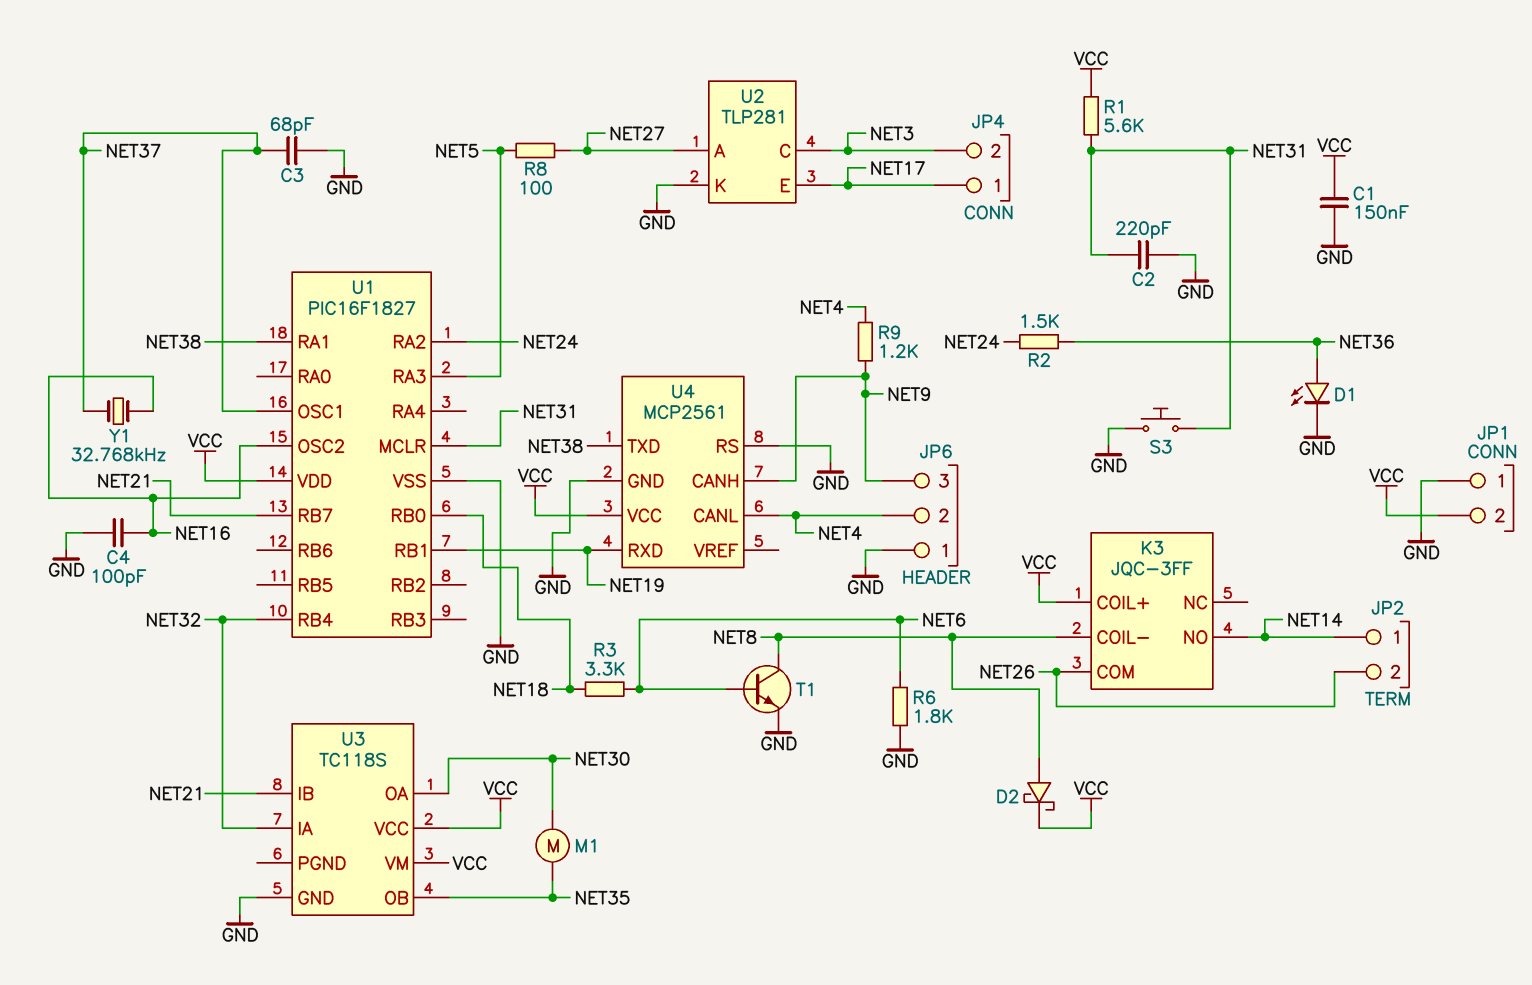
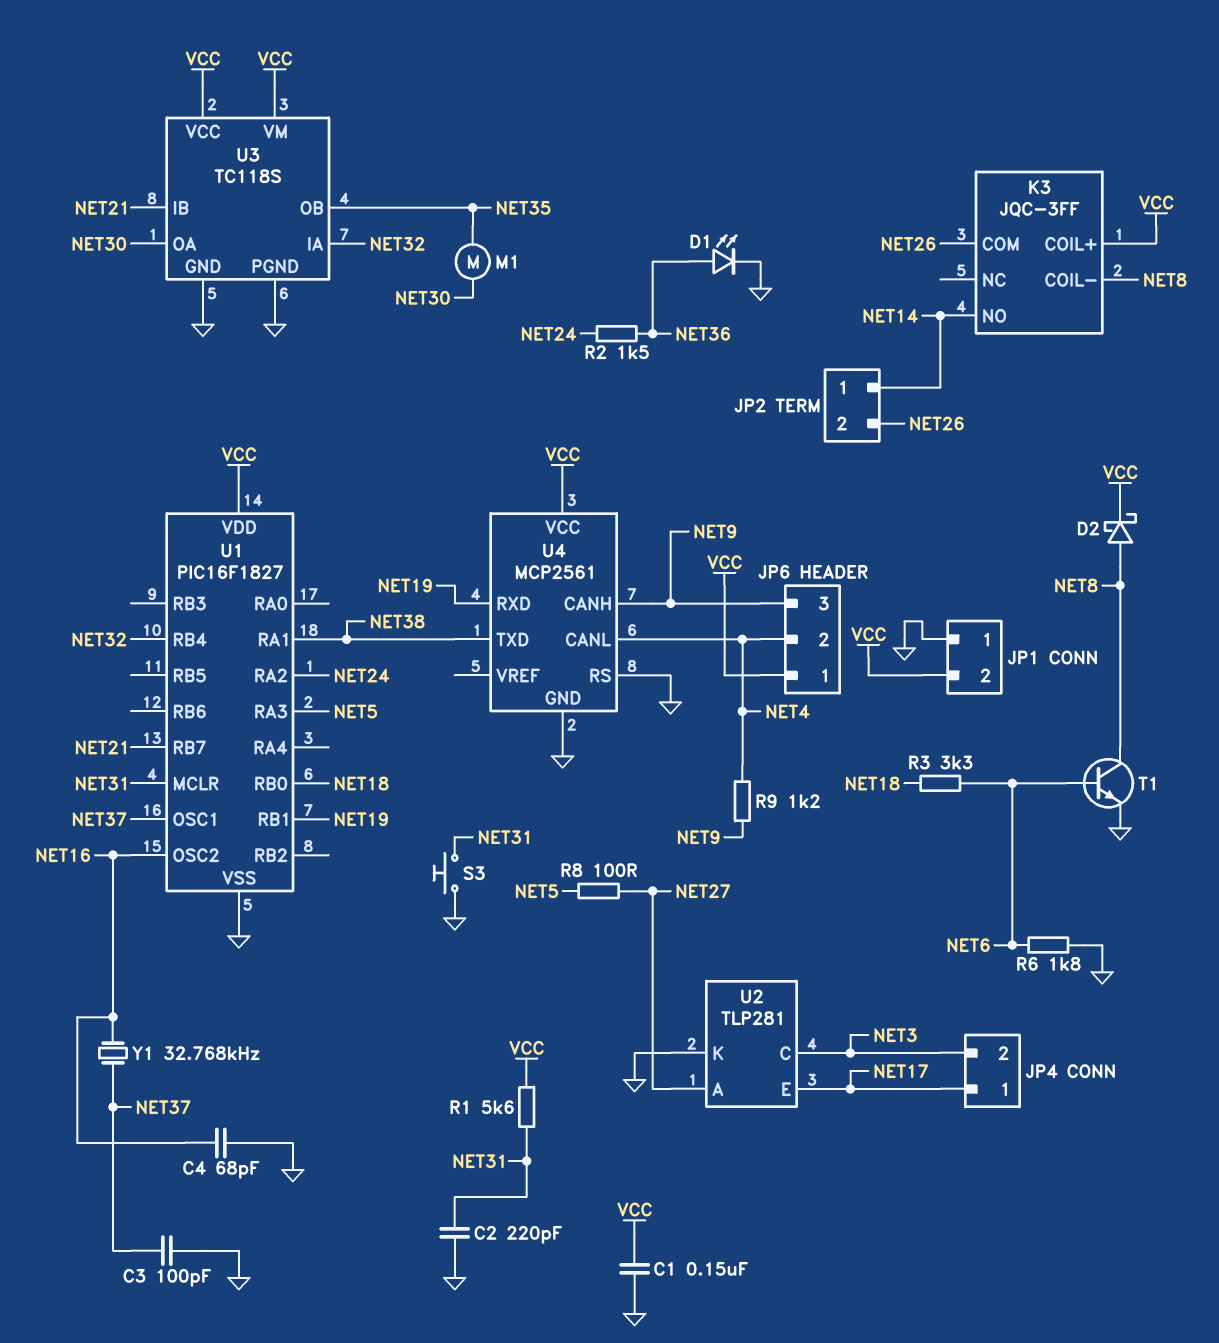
C3: 68pF (GND, NET37) -> 100pF (GND, NET37)
C4: 100pF (GND, NET16) -> 68pF (GND, NET16)
JP6 pin 1: GND -> VCC
U3 pin PGND: none -> GND

